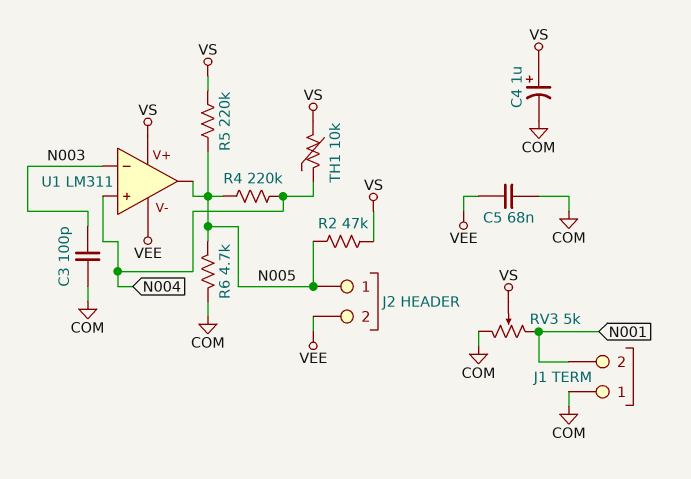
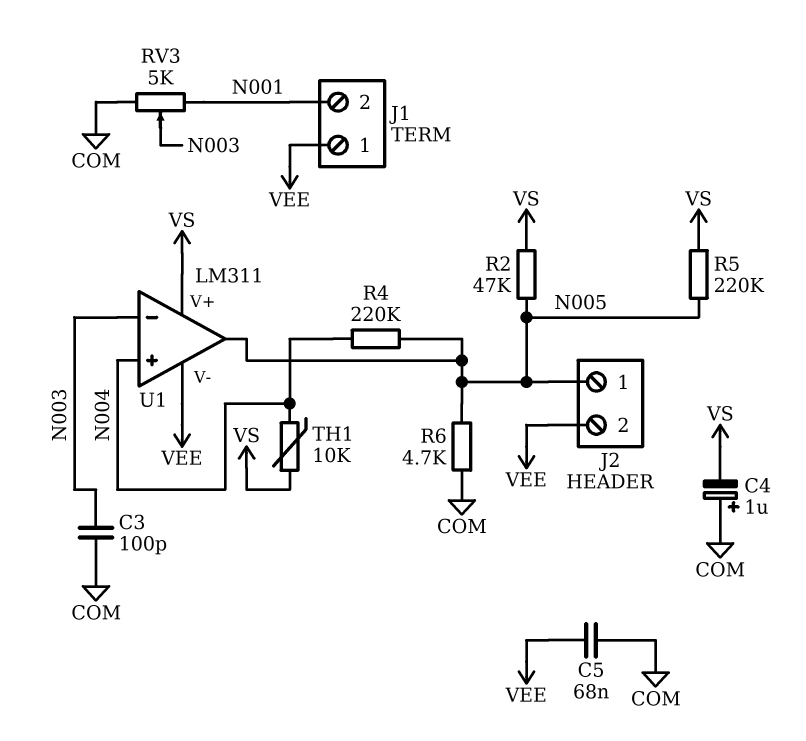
C4: 1uF (plus VS, minus COM) -> 1uF (plus COM, minus VS)
J1 pin 1: COM -> VEE
RV3: 5k (COM, N001, wiper VS) -> 5k (COM, N001, wiper N003)

